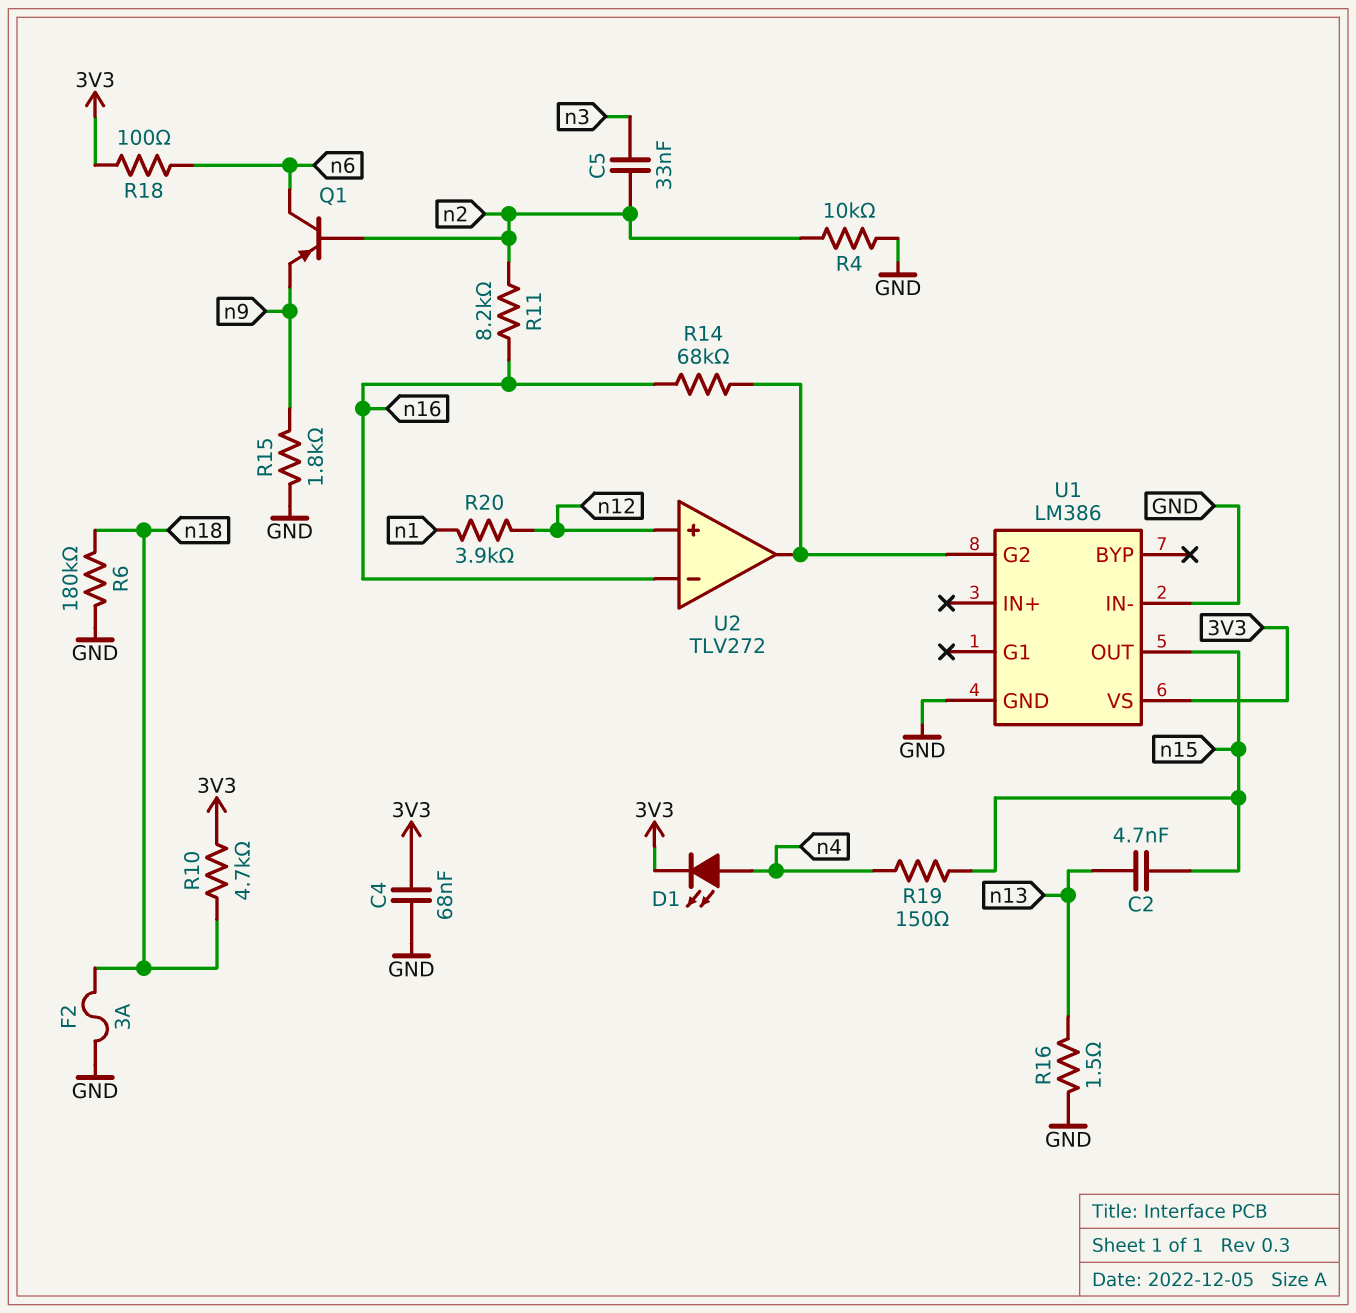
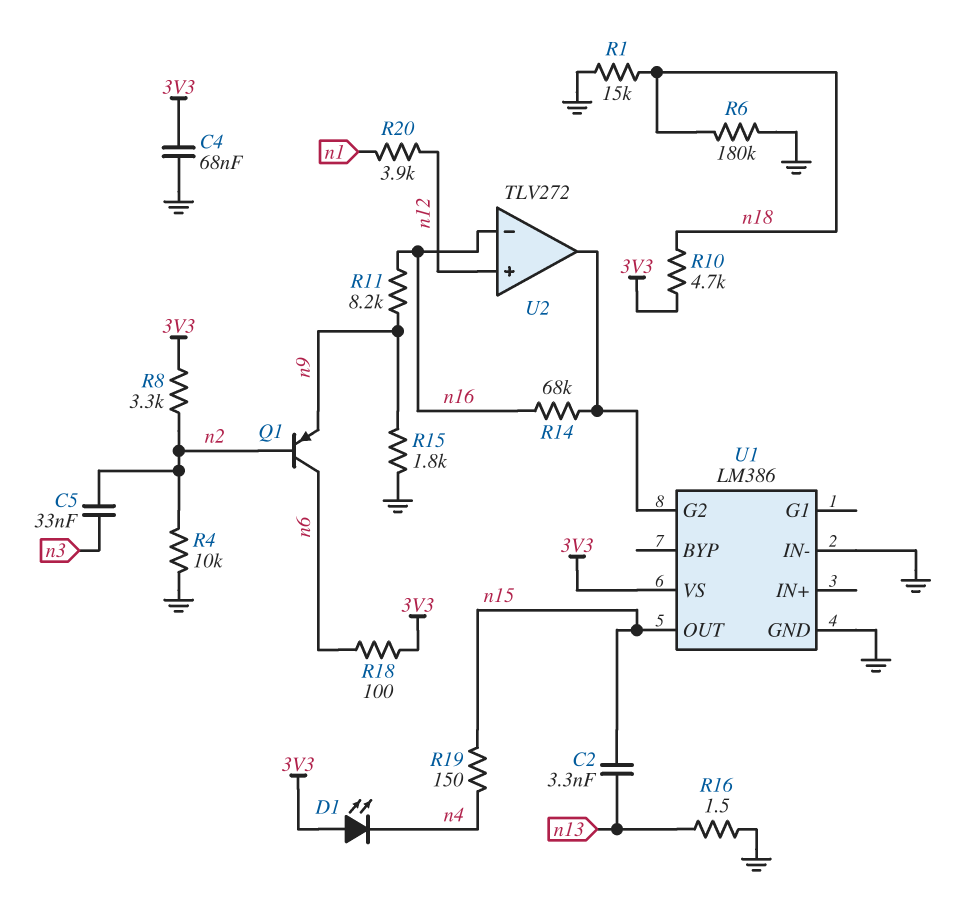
C2: 4.7nF (n13, n15) -> 3.3nF (n13, n15)
D1: LED (A n4, K 3V3) -> LED (A 3V3, K n4)
F2: 3A (GND, n18) -> none
R1: none -> 15k (GND, n18)
R8: none -> 3.3k (3V3, n2)
R11: 8.2k (n2, n16) -> 8.2k (n9, n16)

